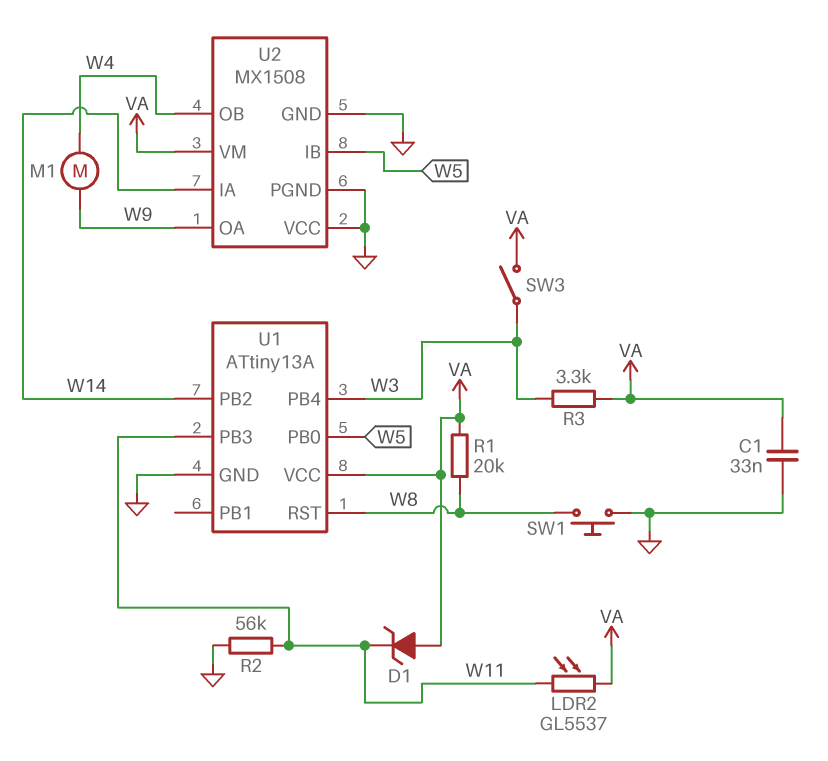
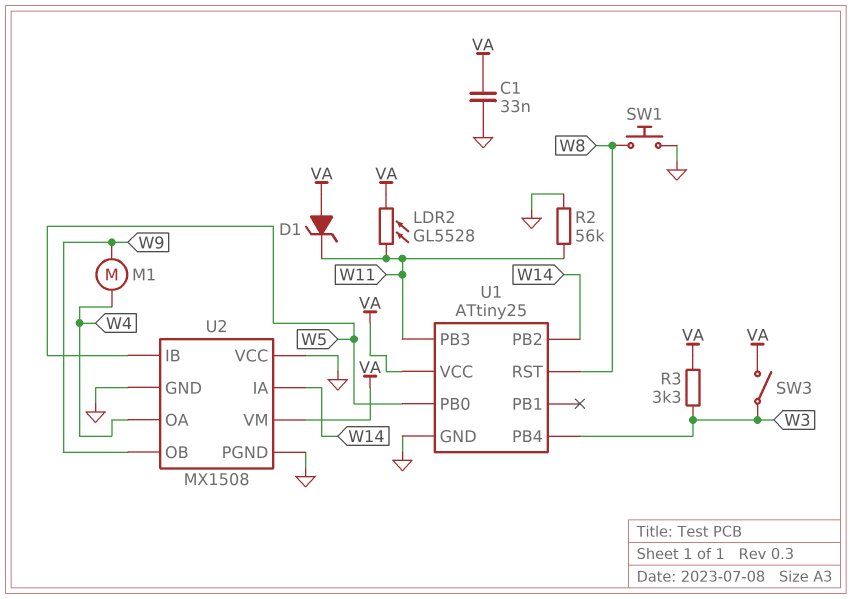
LDR2: GL5537 (VA, W11) -> GL5528 (VA, W11)
R1: 20k (VA, W8) -> none
U1: ATtiny13A -> ATtiny25
U2 pin OA: W9 -> W4
U2 pin OB: W4 -> W9

